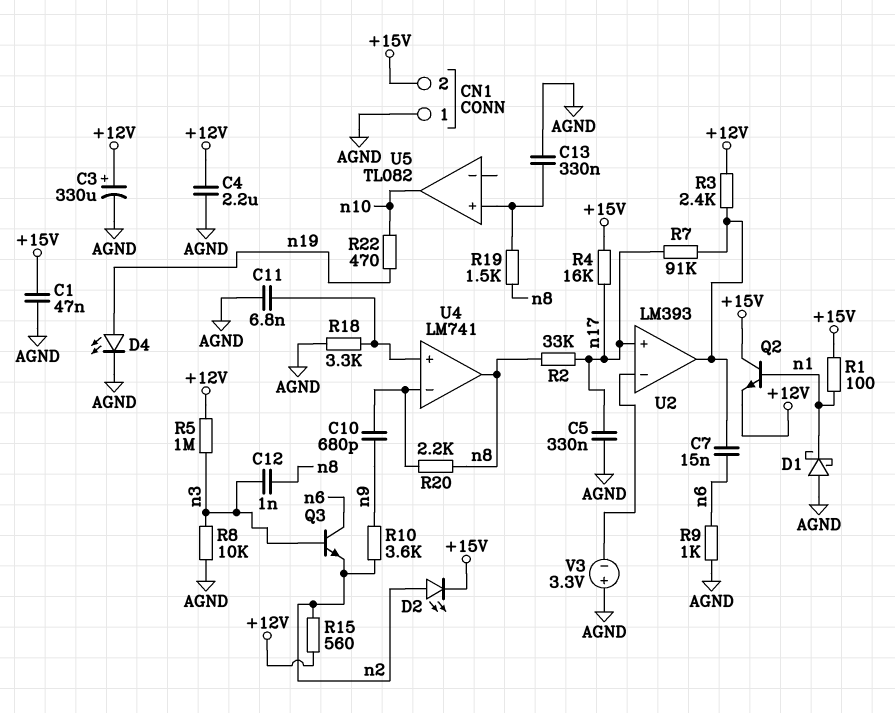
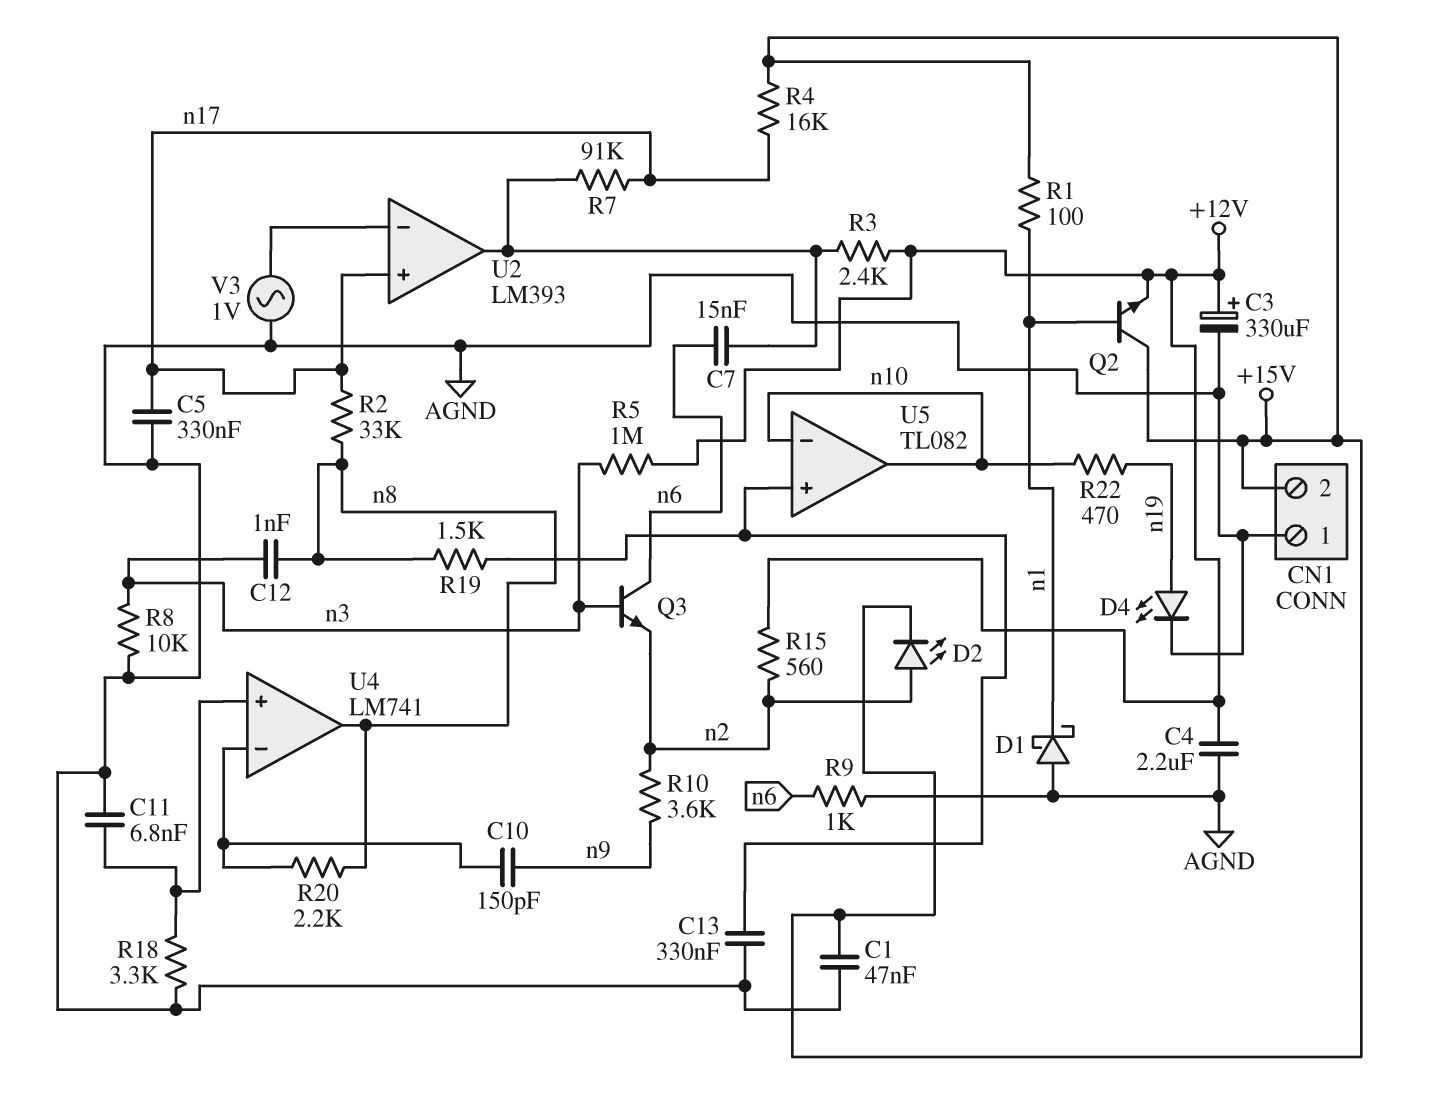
C10: 680pF (U4/in-, n9) -> 150pF (U4/in-, n9)
U5 pin in-: none -> n10
V3: 3.3V (plus AGND, minus U2/in-) -> AC 1V (AGND, U2/in-)

